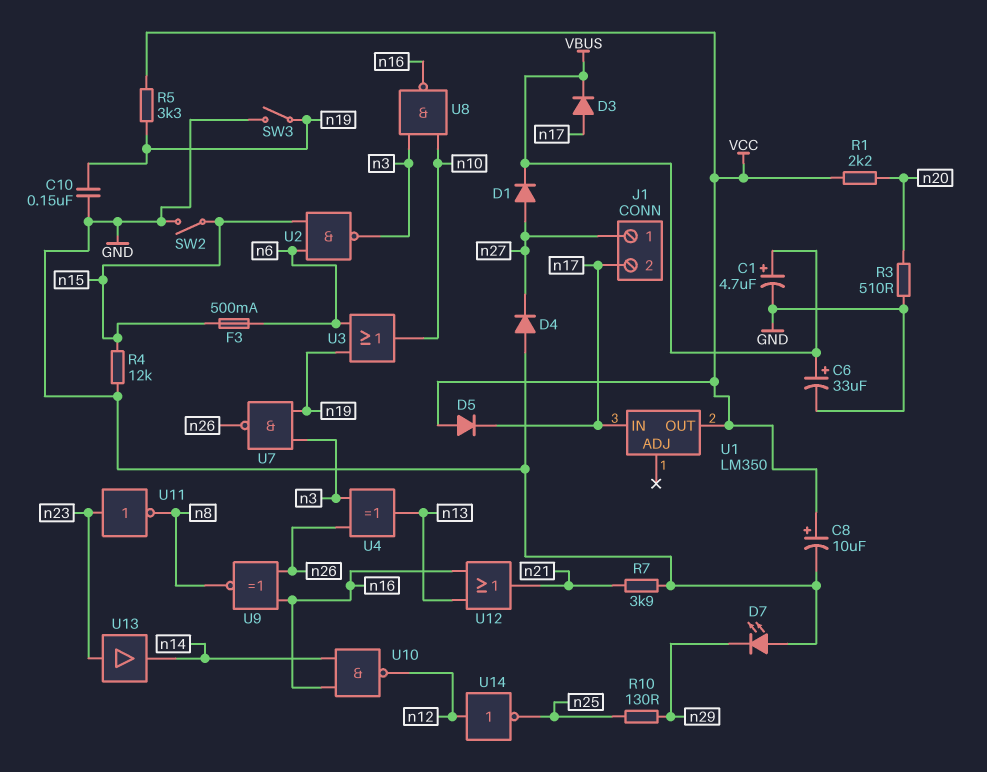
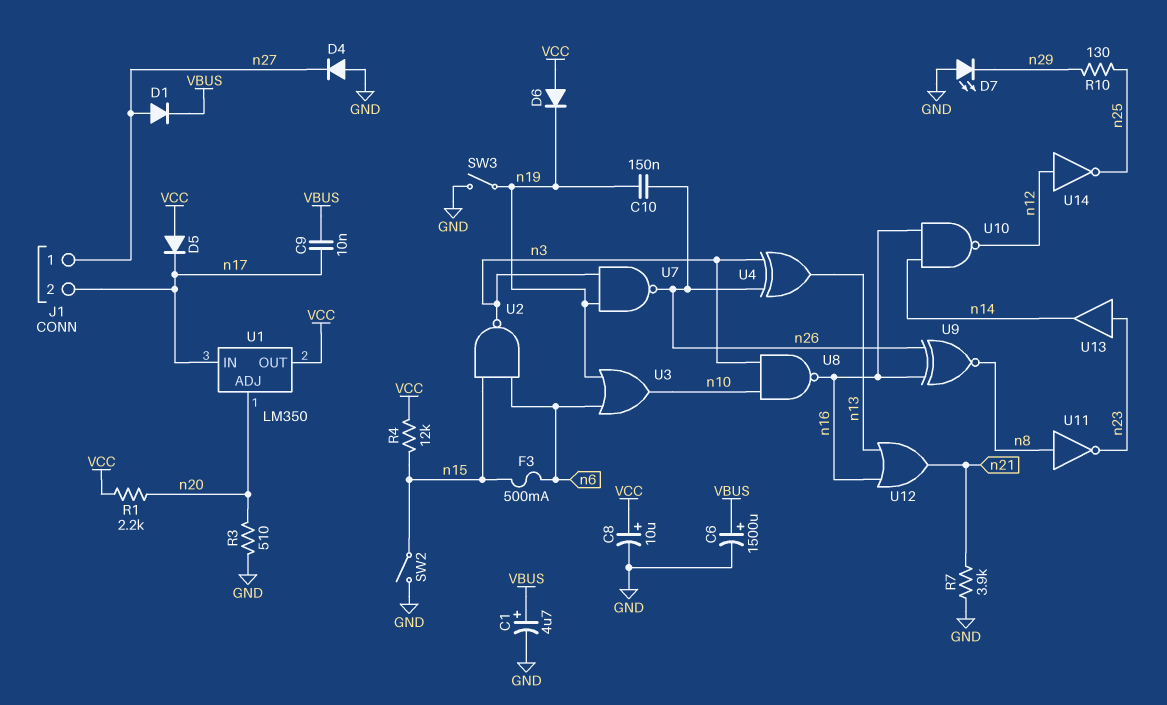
C6: 33uF (plus VBUS, minus GND) -> 1500uF (plus VBUS, minus GND)
C9: none -> 10nF (VBUS, n17)
C10: 150nF (GND, n19) -> 150nF (n19, n26)
D3: diode (A n17, K VBUS) -> none
D6: none -> diode (A VCC, K n19)
R4: 12k (GND, n15) -> 12k (VCC, n15)
R5: 3.3k (VCC, n19) -> none
U1 pin ADJ: none -> n20
U11: NOT (in n23, out n8) -> NOT (in n8, out n23)

